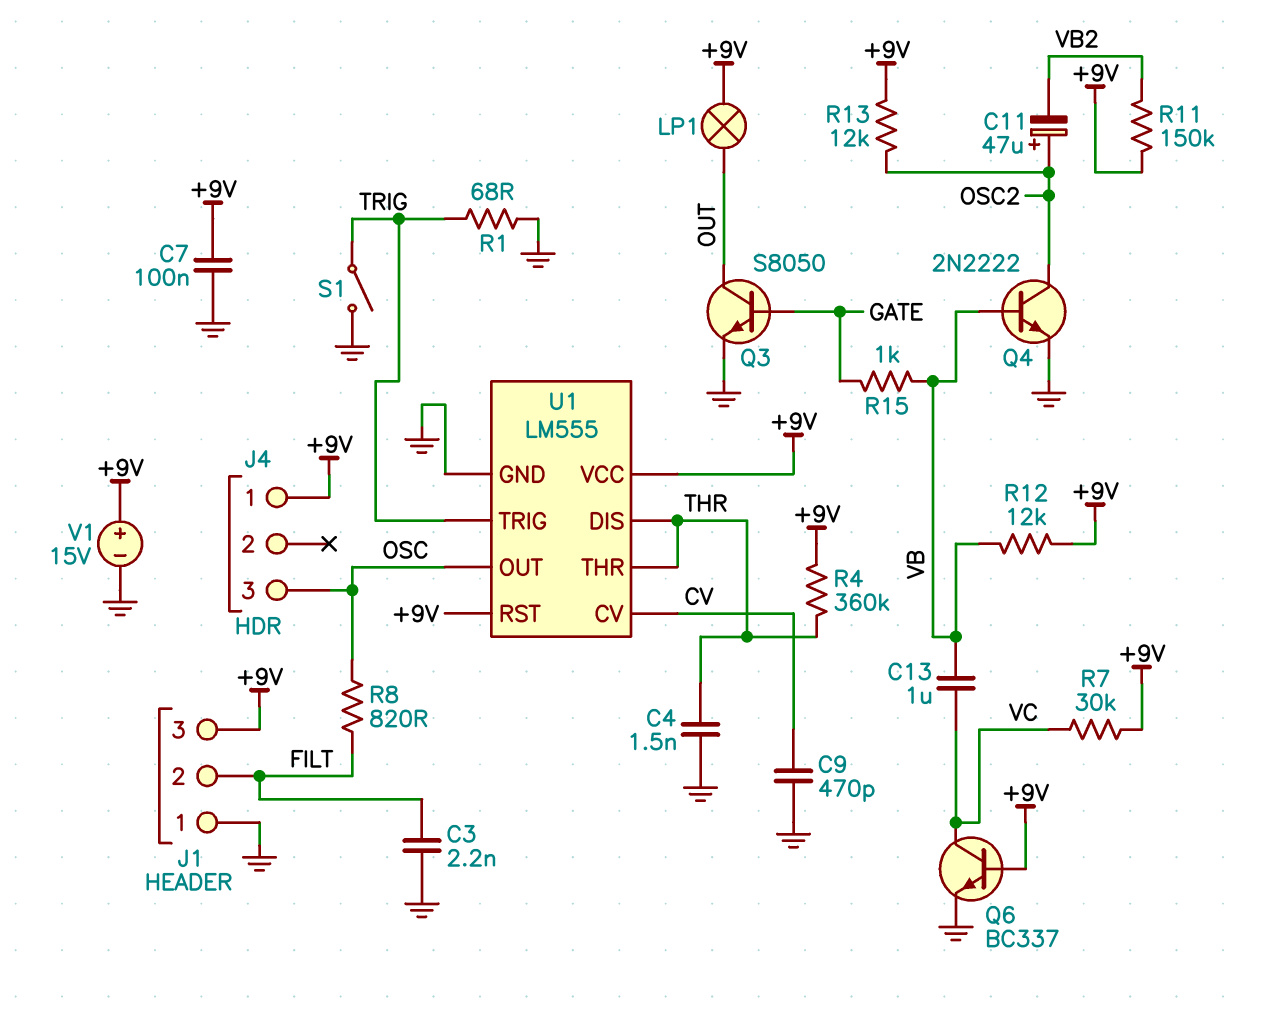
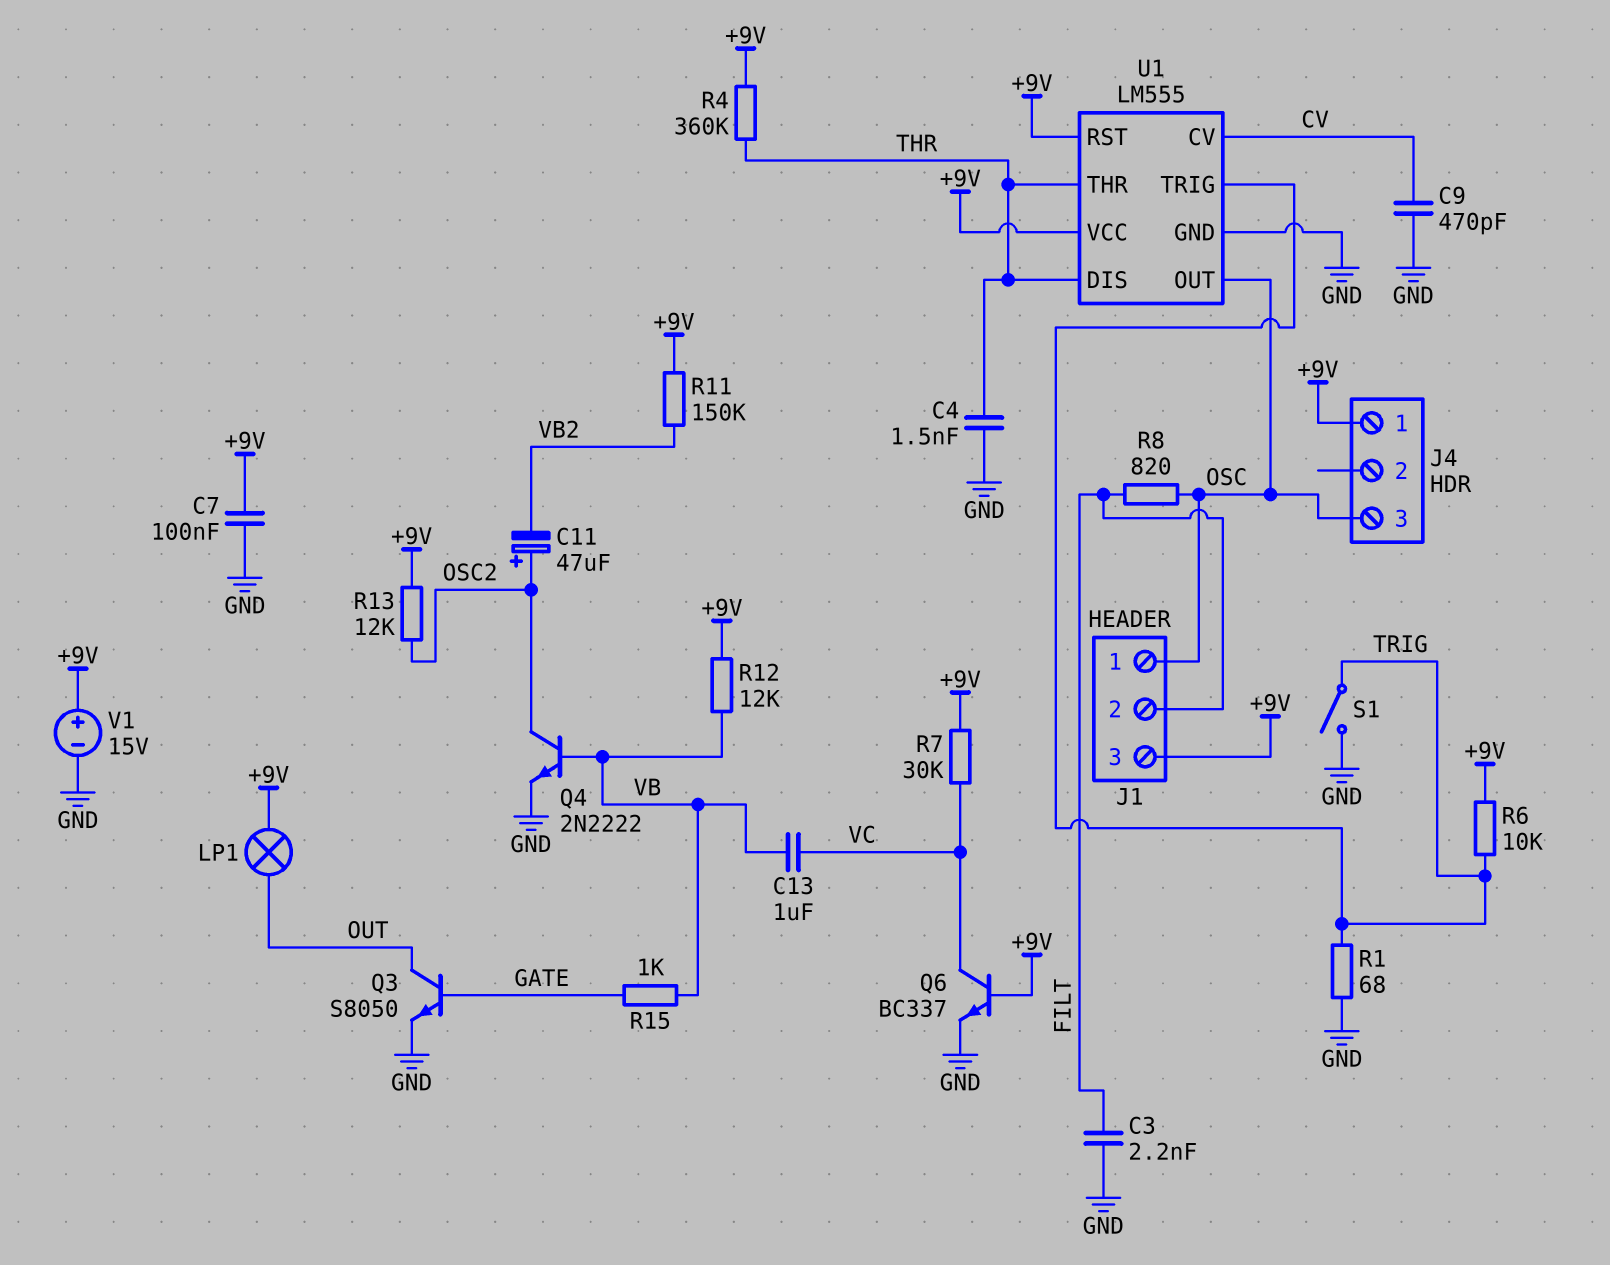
J1 pin 1: GND -> OSC
R6: none -> 10k (+9V, TRIG)

